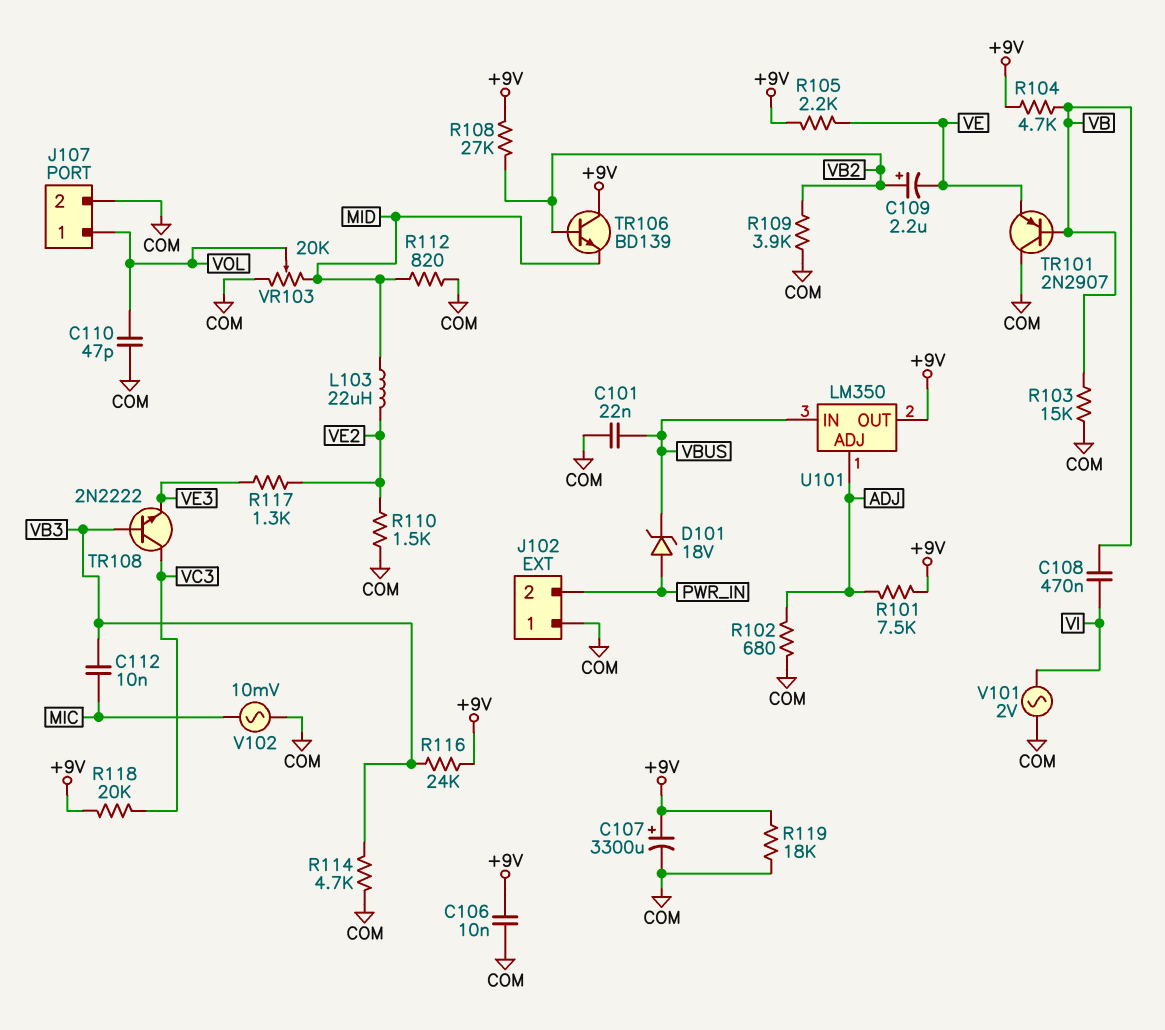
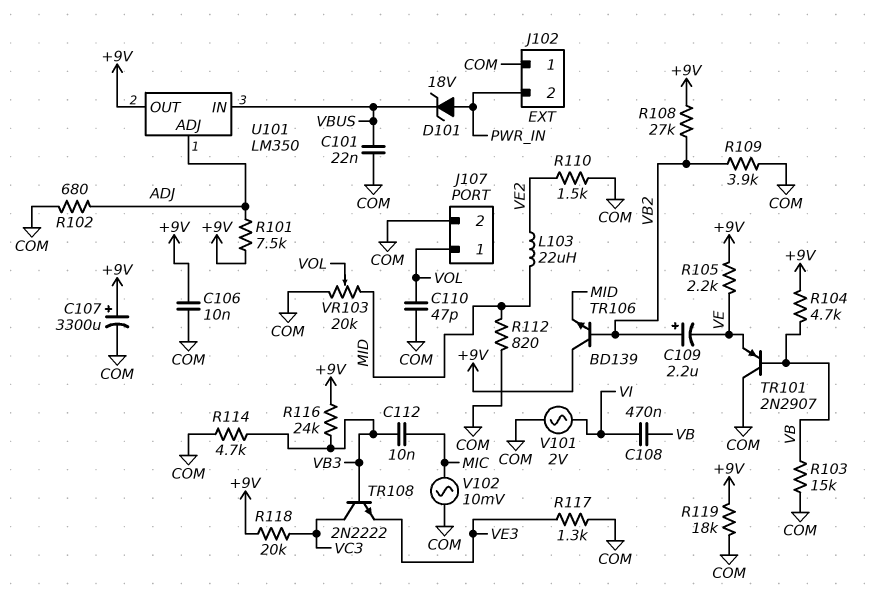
R117: 1.3k (VE2, VE3) -> 1.3k (COM, VE3)

